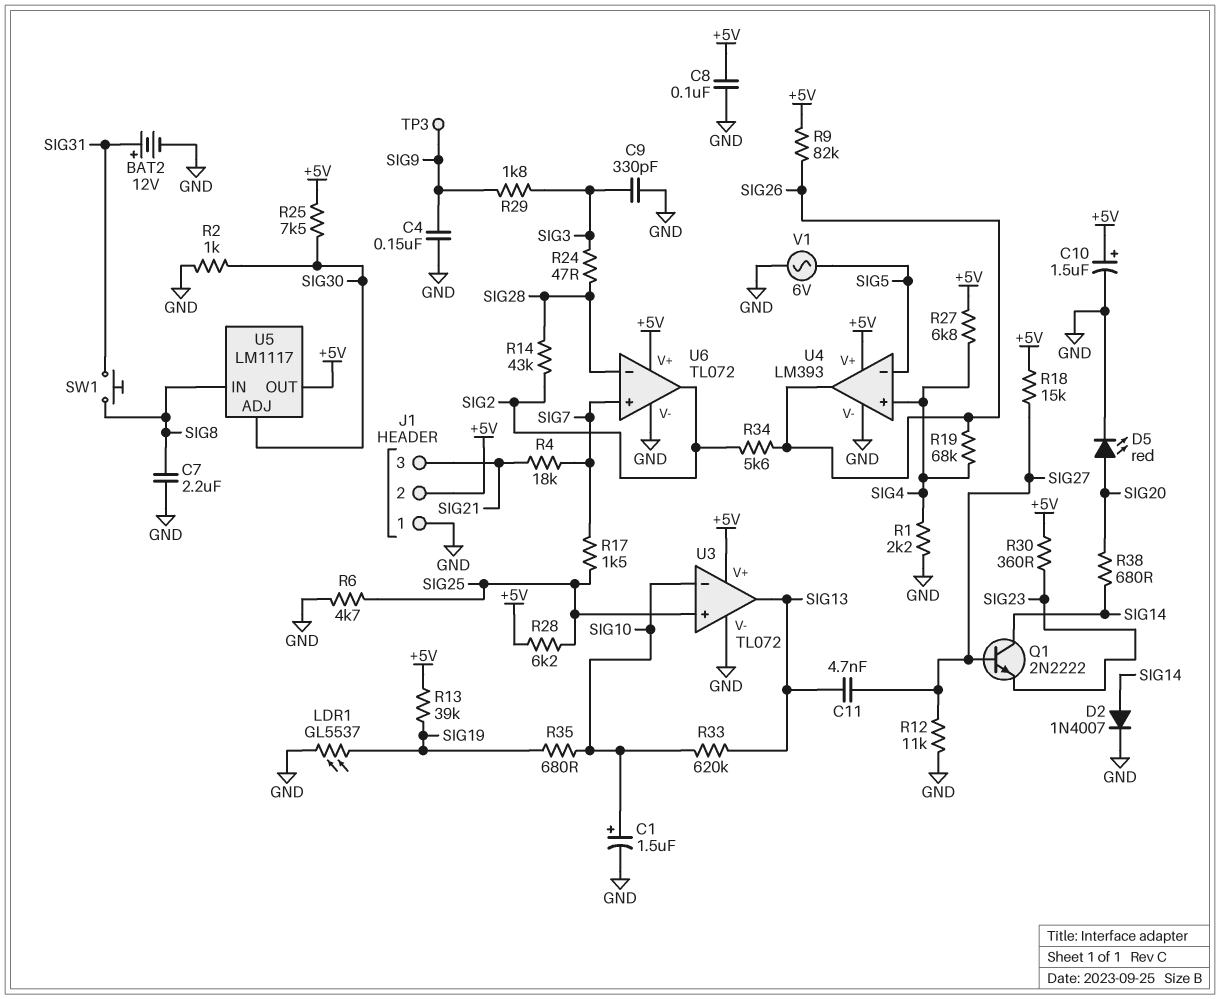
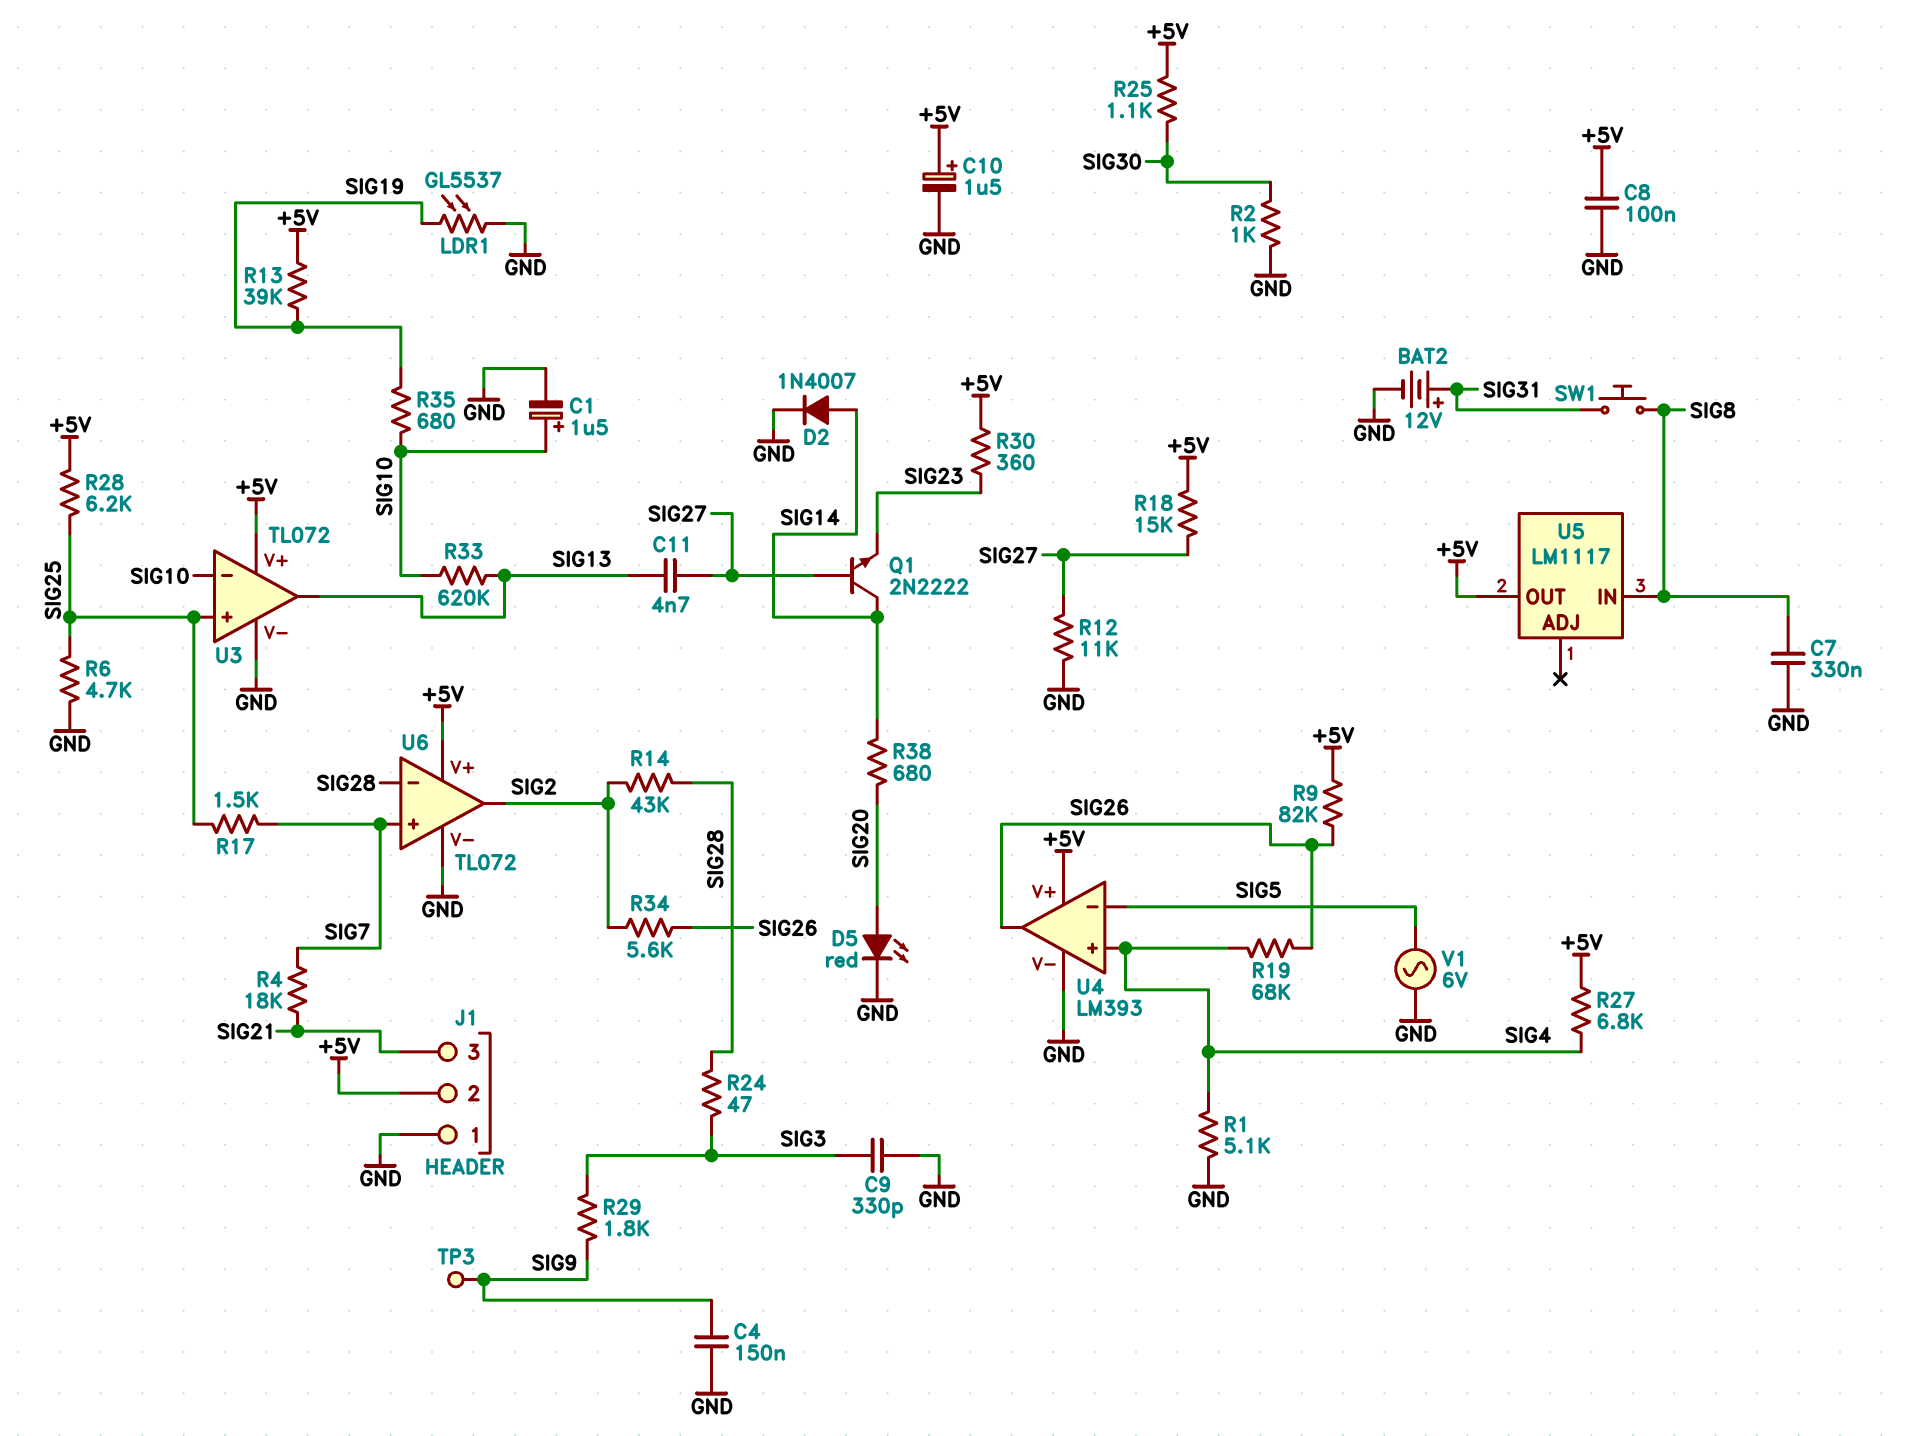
C7: 2.2uF (GND, SIG8) -> 330nF (GND, SIG8)
R1: 2.2k (GND, SIG4) -> 5.1k (GND, SIG4)
R25: 7.5k (+5V, SIG30) -> 1.1k (+5V, SIG30)
U5 pin ADJ: SIG30 -> none

